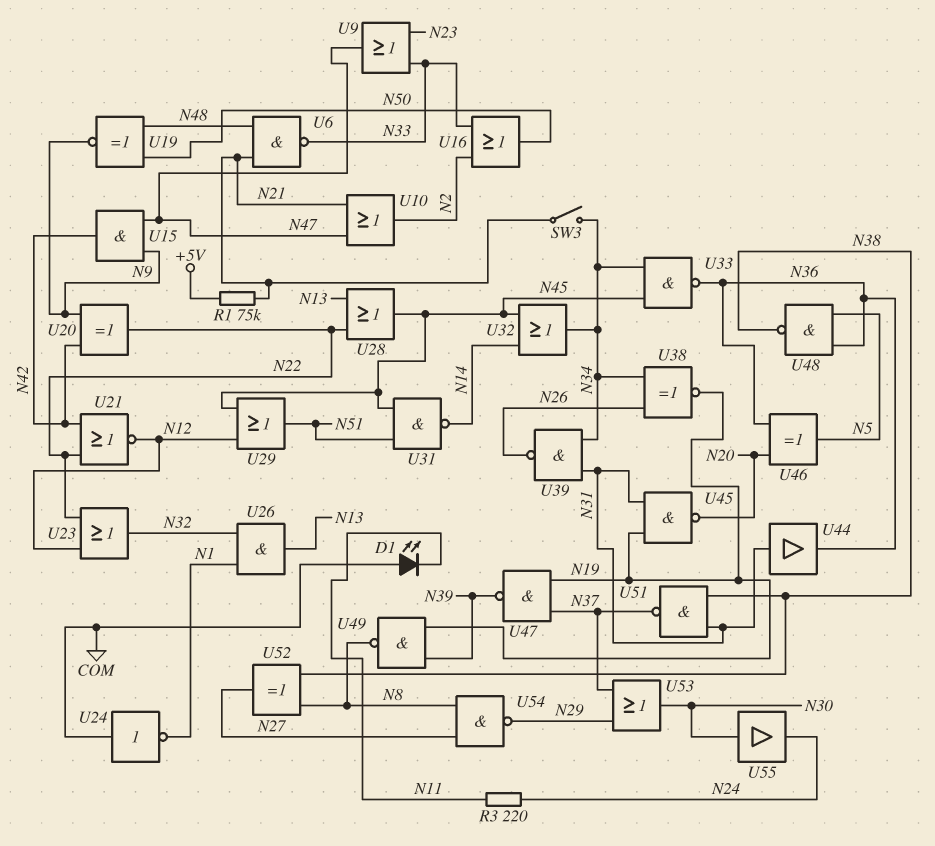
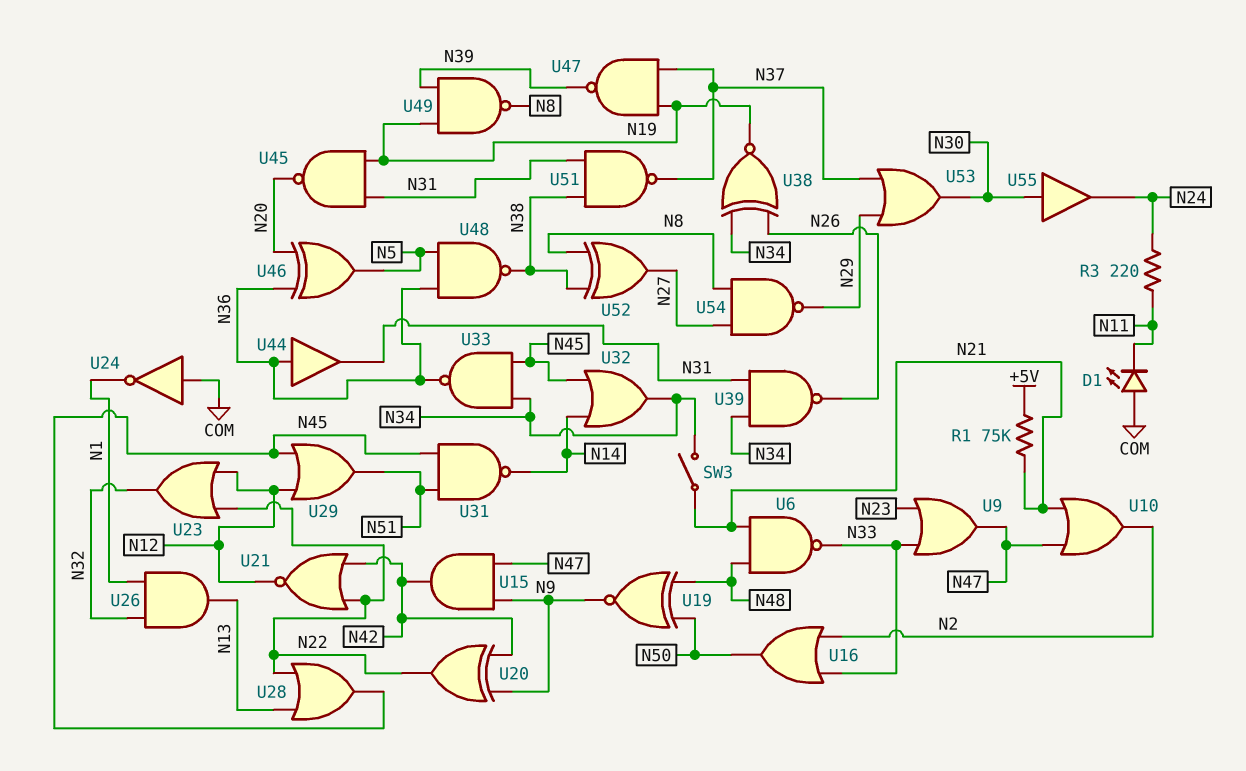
U44: buffer (in N31, out N36) -> buffer (in N36, out N31)

